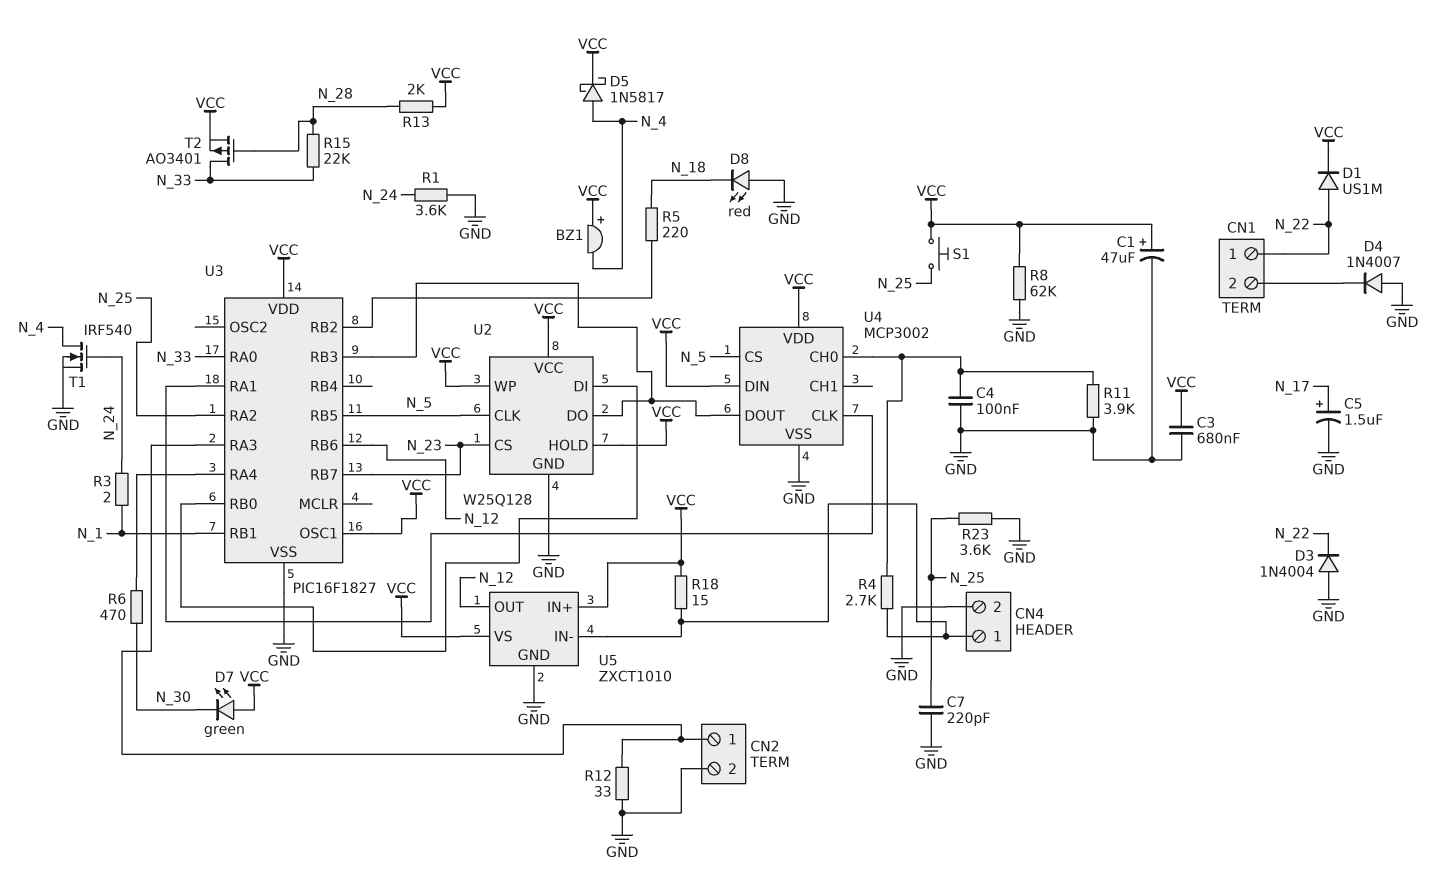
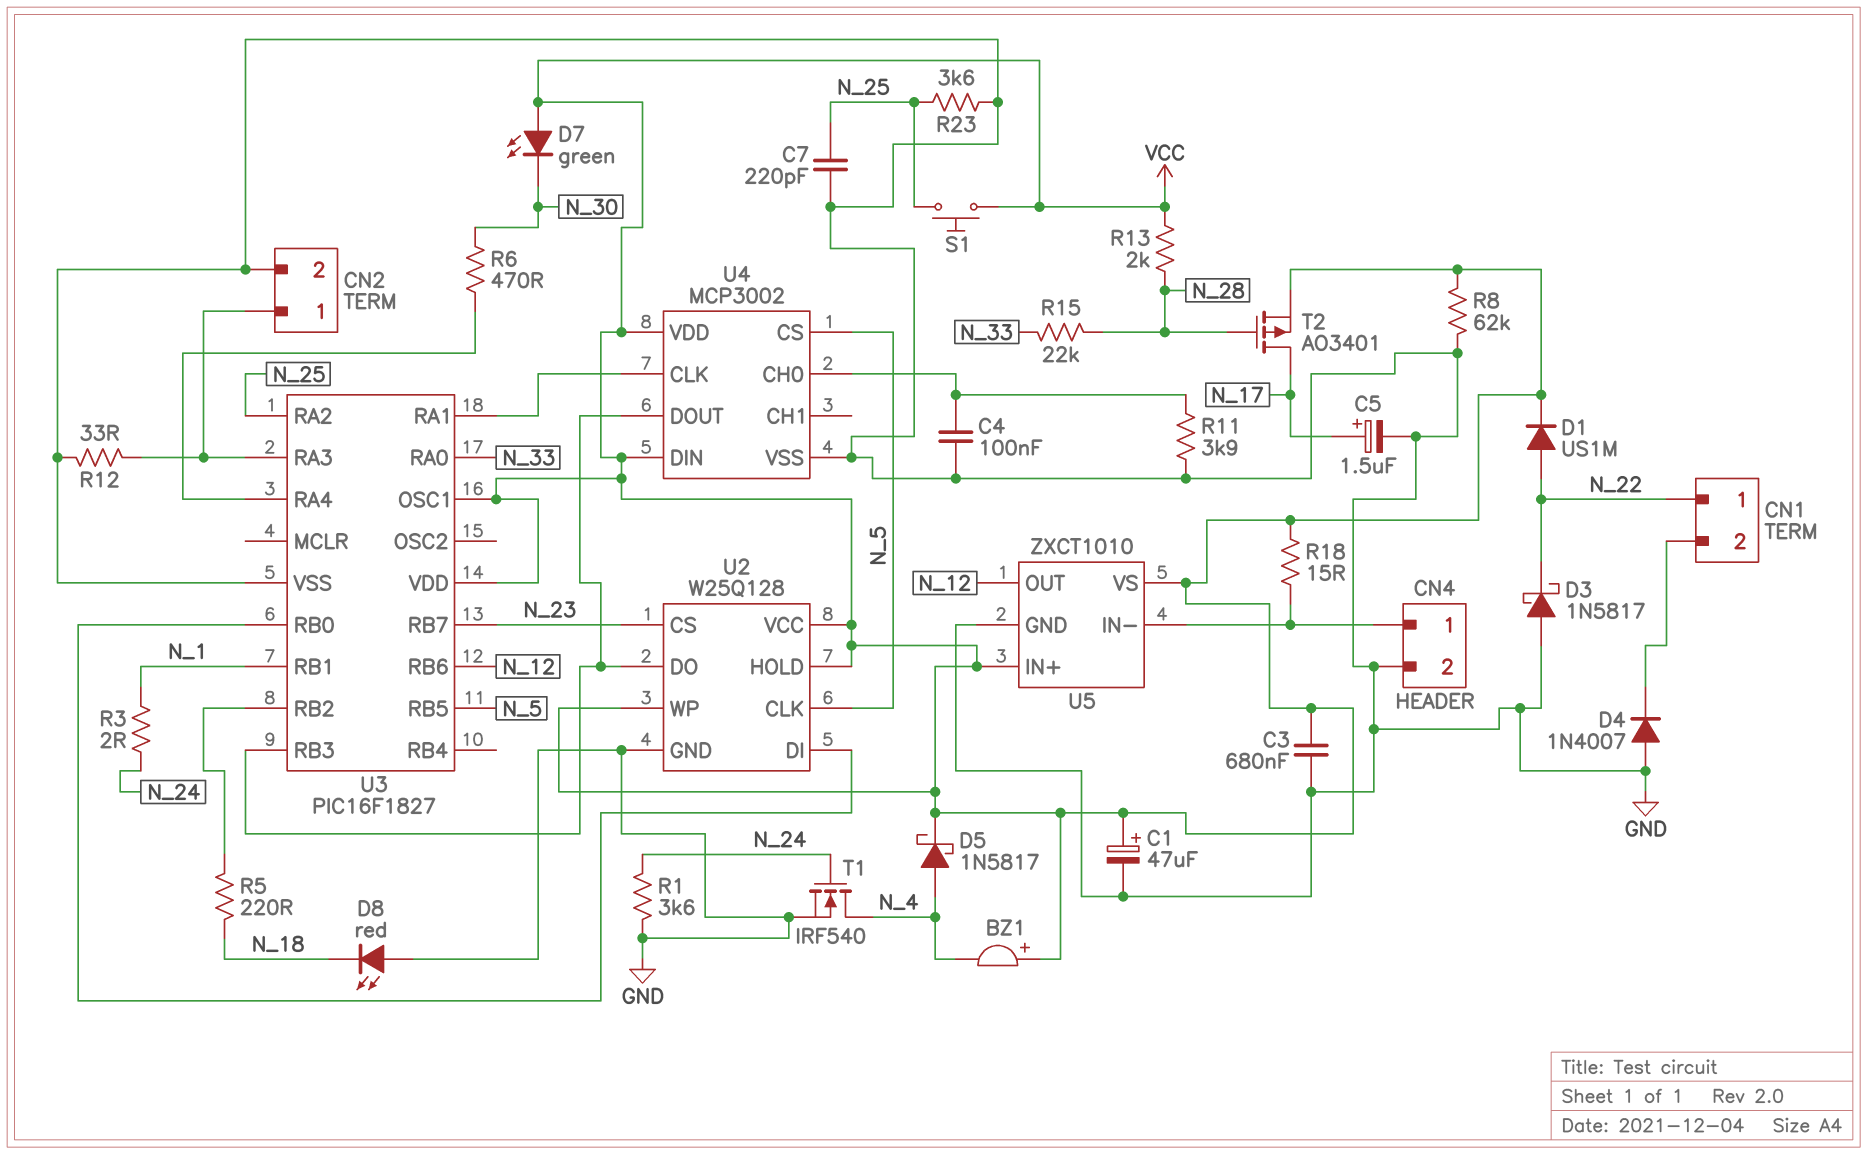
D3: diode 1N4004 (A GND, K N_22) -> schottky 1N5817 (A GND, K N_22)
R4: 2.7k (CN4/1, U4/CH0) -> none
T2: PMOS AO3401 (G N_28, D N_33, S VCC) -> PMOS AO3401 (G N_28, D N_17, S VCC)

